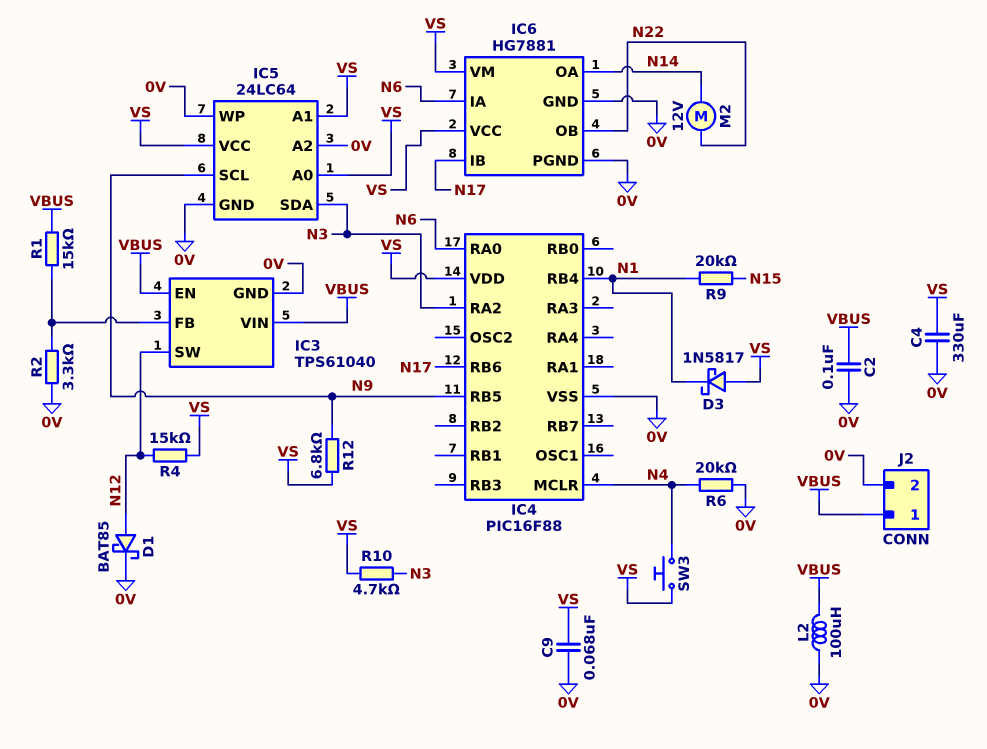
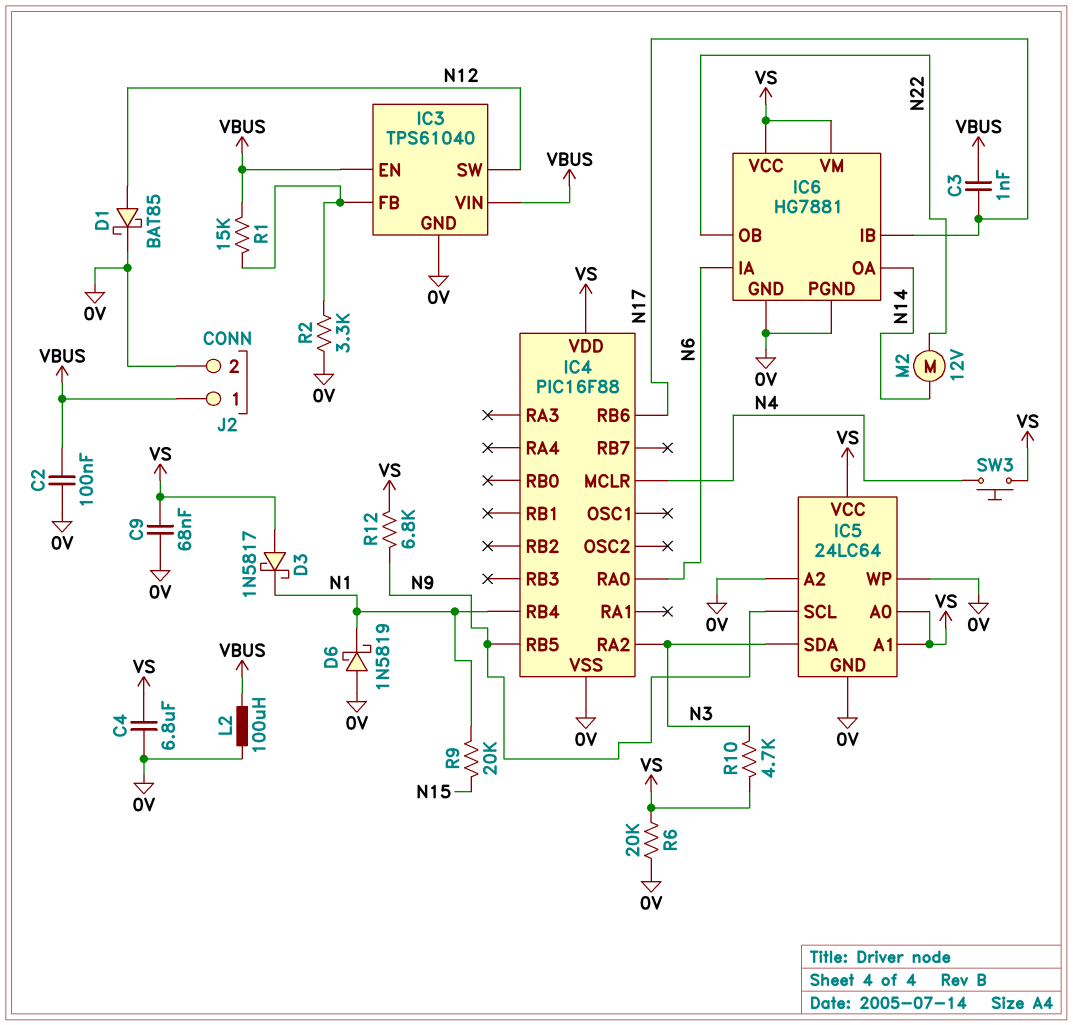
C3: none -> 1nF (N17, VBUS)
C4: 330uF (0V, VS) -> 6.8uF (0V, VS)
D6: none -> schottky 1N5819 (A 0V, K N1)
R4: 15k (N12, VS) -> none
R6: 20k (0V, N4) -> 20k (0V, VS)

